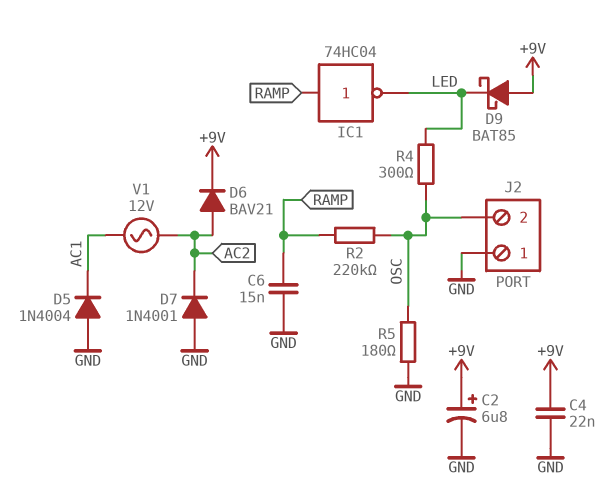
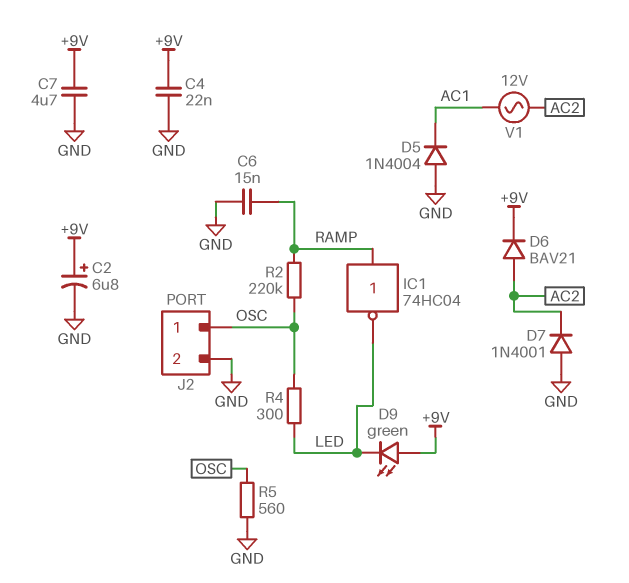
C7: none -> 4.7uF (+9V, GND)
D9: schottky BAT85 (A +9V, K LED) -> LED green (A +9V, K LED)
J2 pin 1: GND -> OSC
J2 pin 2: OSC -> GND
R5: 180 (GND, OSC) -> 560 (GND, OSC)

